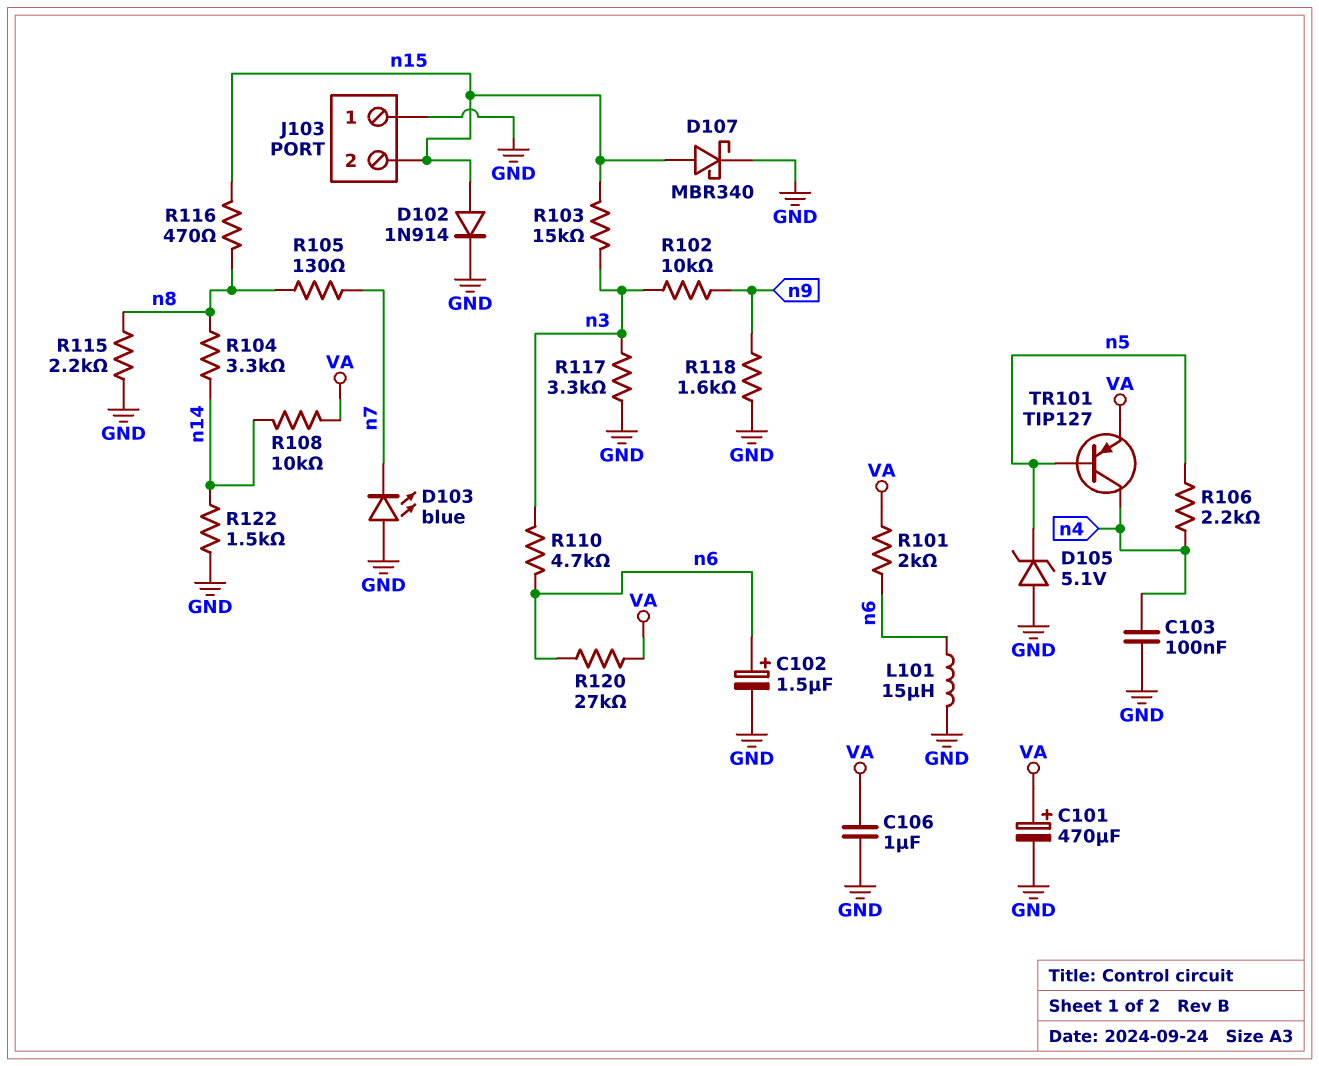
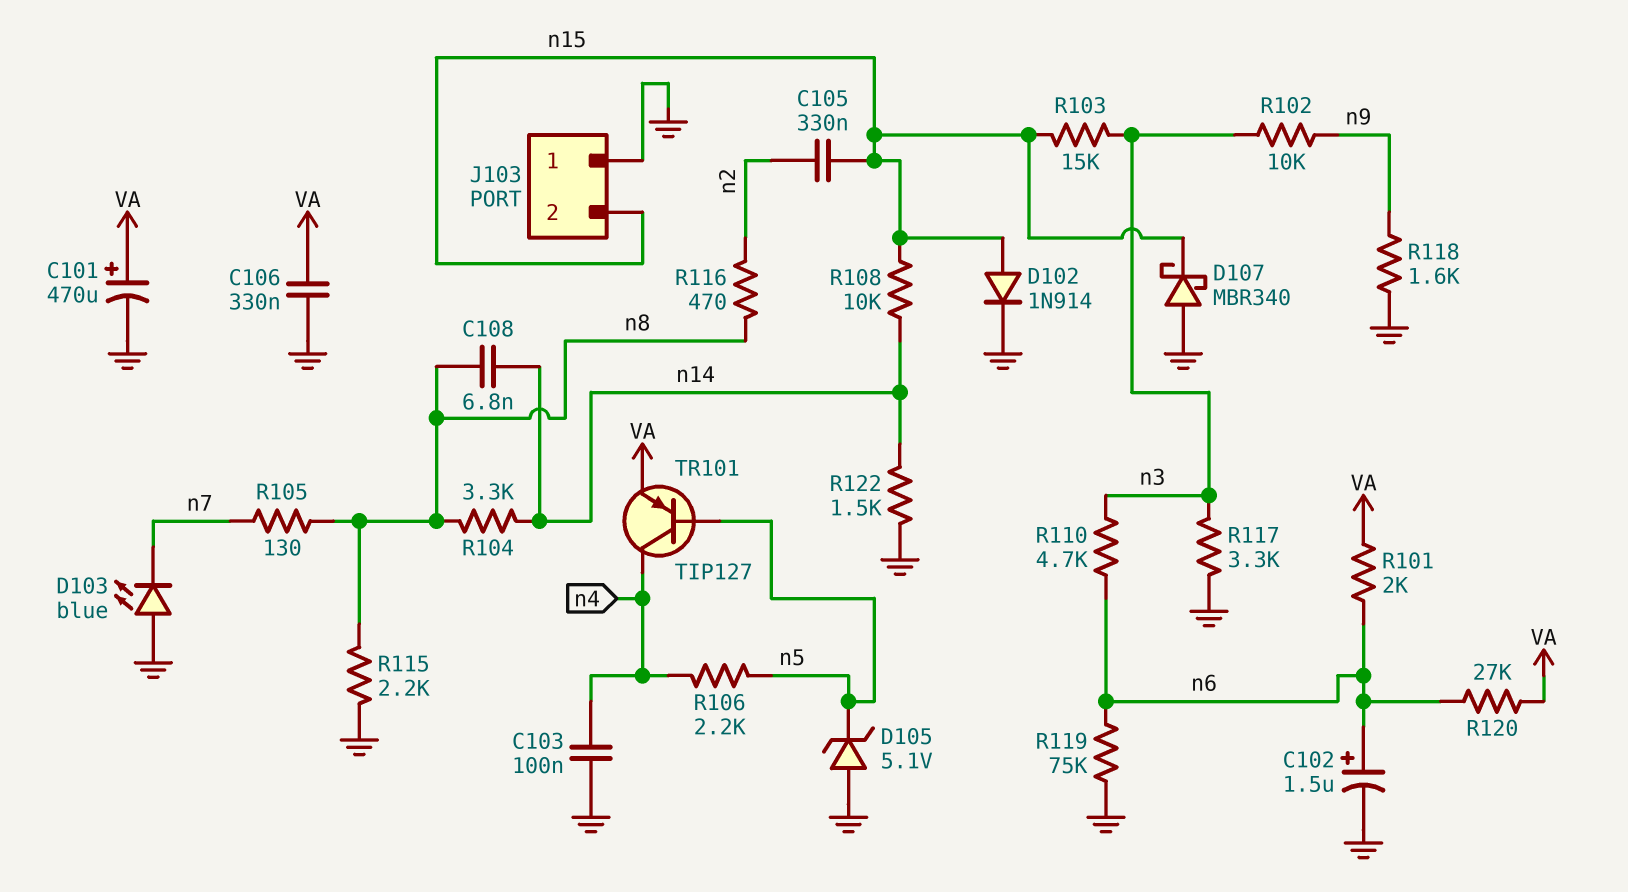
C105: none -> 330nF (n2, n15)
C106: 1uF (GND, VA) -> 330nF (GND, VA)
C108: none -> 6.8nF (n8, n14)
D107: schottky MBR340 (A n15, K GND) -> schottky MBR340 (A GND, K n15)
L101: 15uH (GND, n6) -> none
R108: 10k (VA, n14) -> 10k (n14, n15)
R116: 470 (n8, n15) -> 470 (n2, n8)
R119: none -> 75k (GND, n6)

